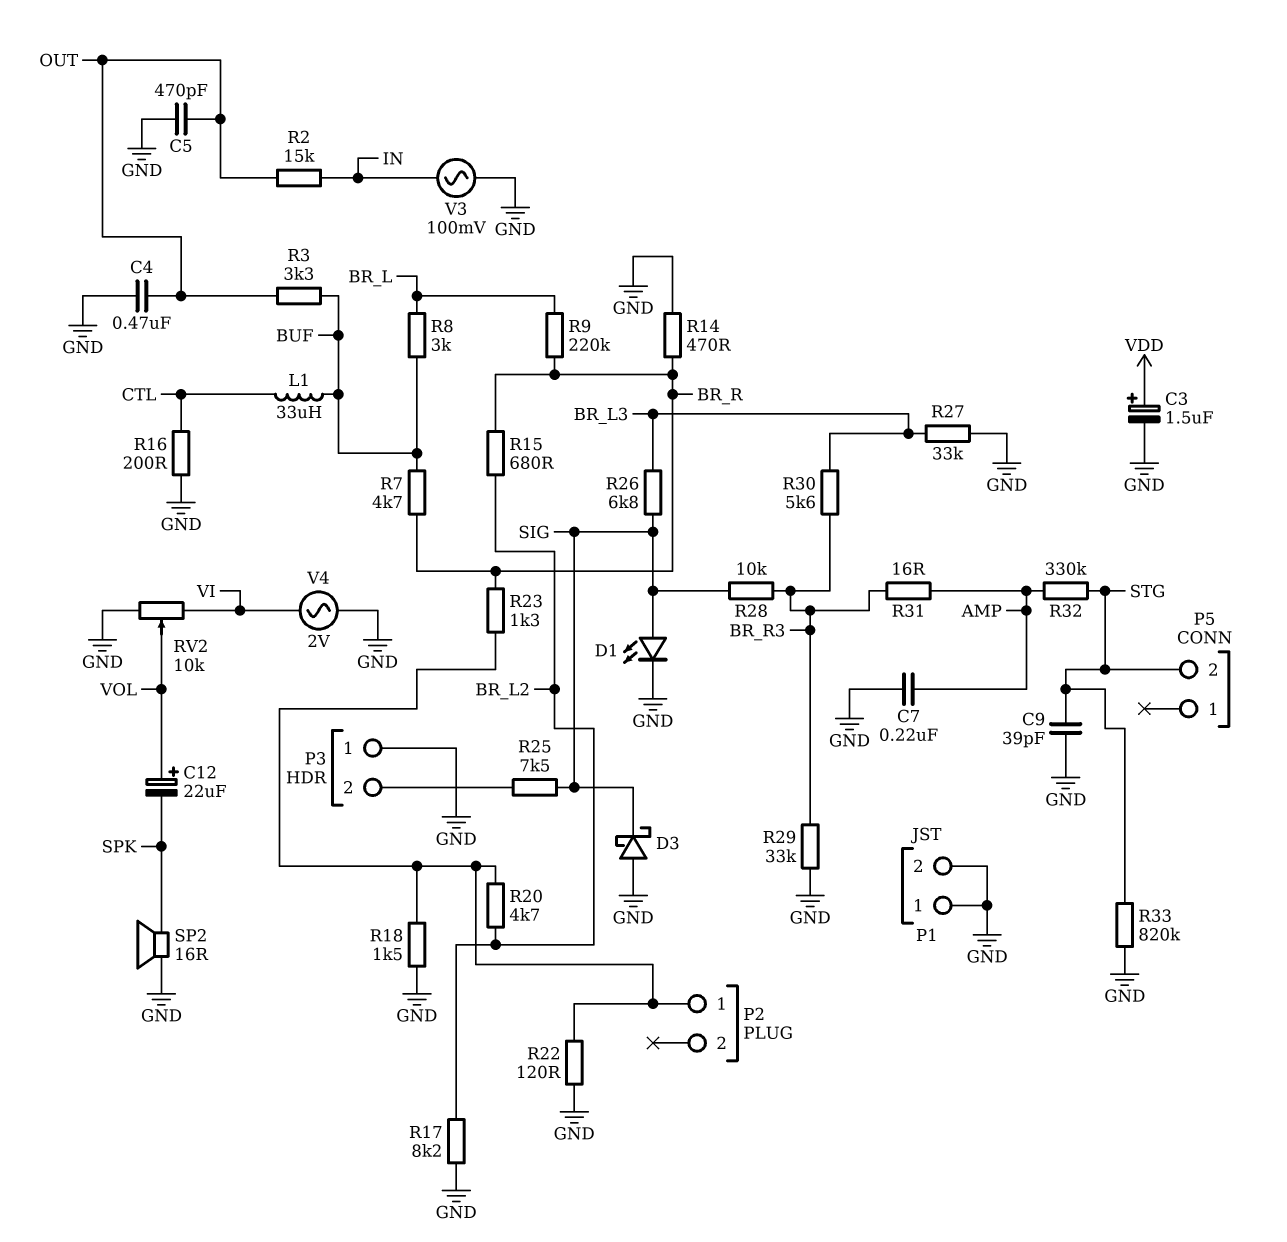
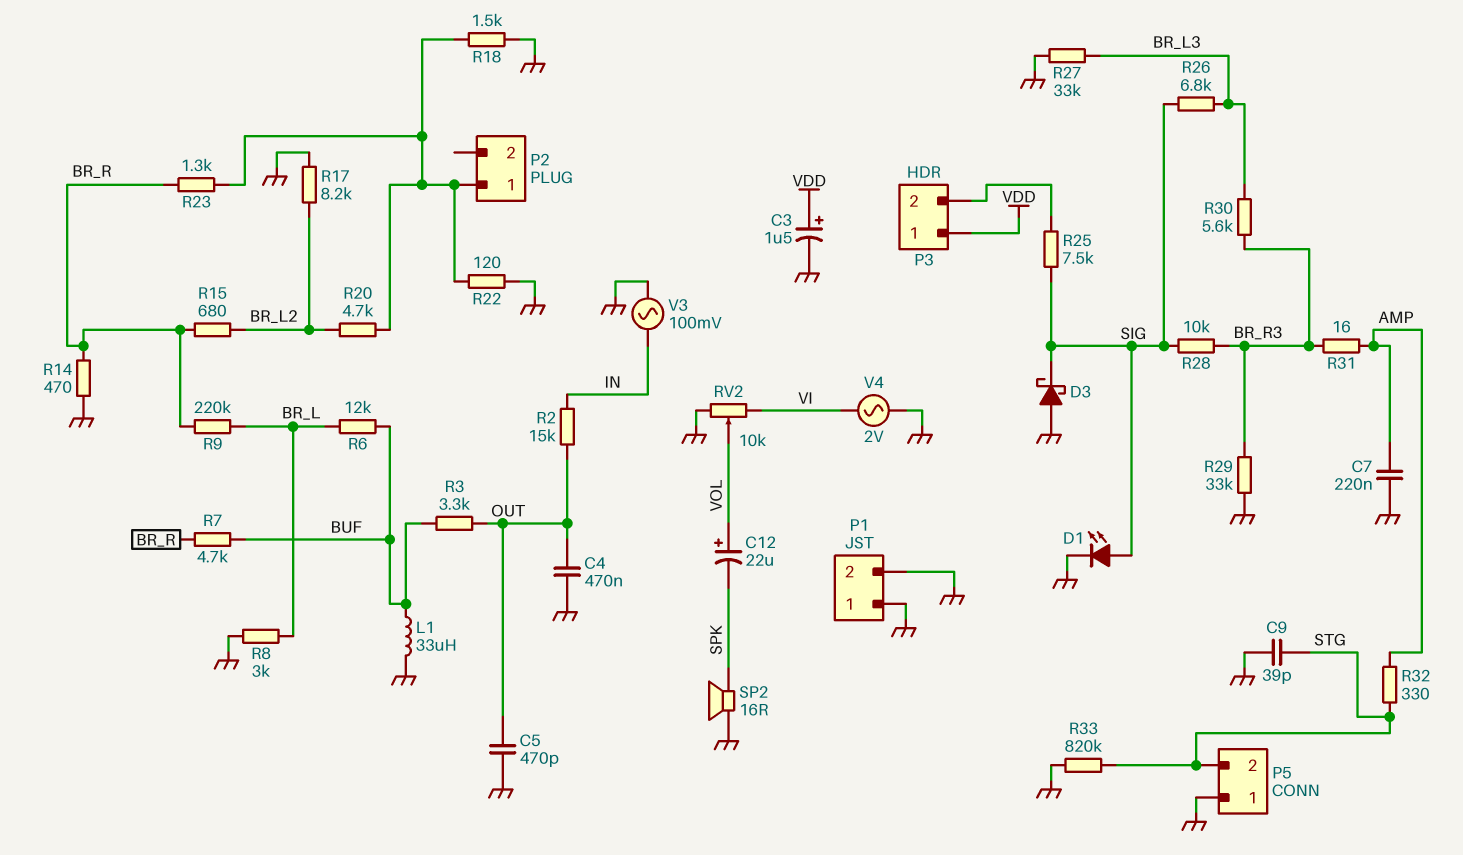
L1: 33uH (BUF, CTL) -> 33uH (BUF, GND)
P3 pin 1: GND -> VDD
P5 pin 1: none -> GND
R6: none -> 12k (BR_L, BUF)
R8: 3k (BR_L, BUF) -> 3k (BR_L, GND)
R16: 200 (CTL, GND) -> none
R32: 330k (AMP, STG) -> 330 (AMP, STG)

